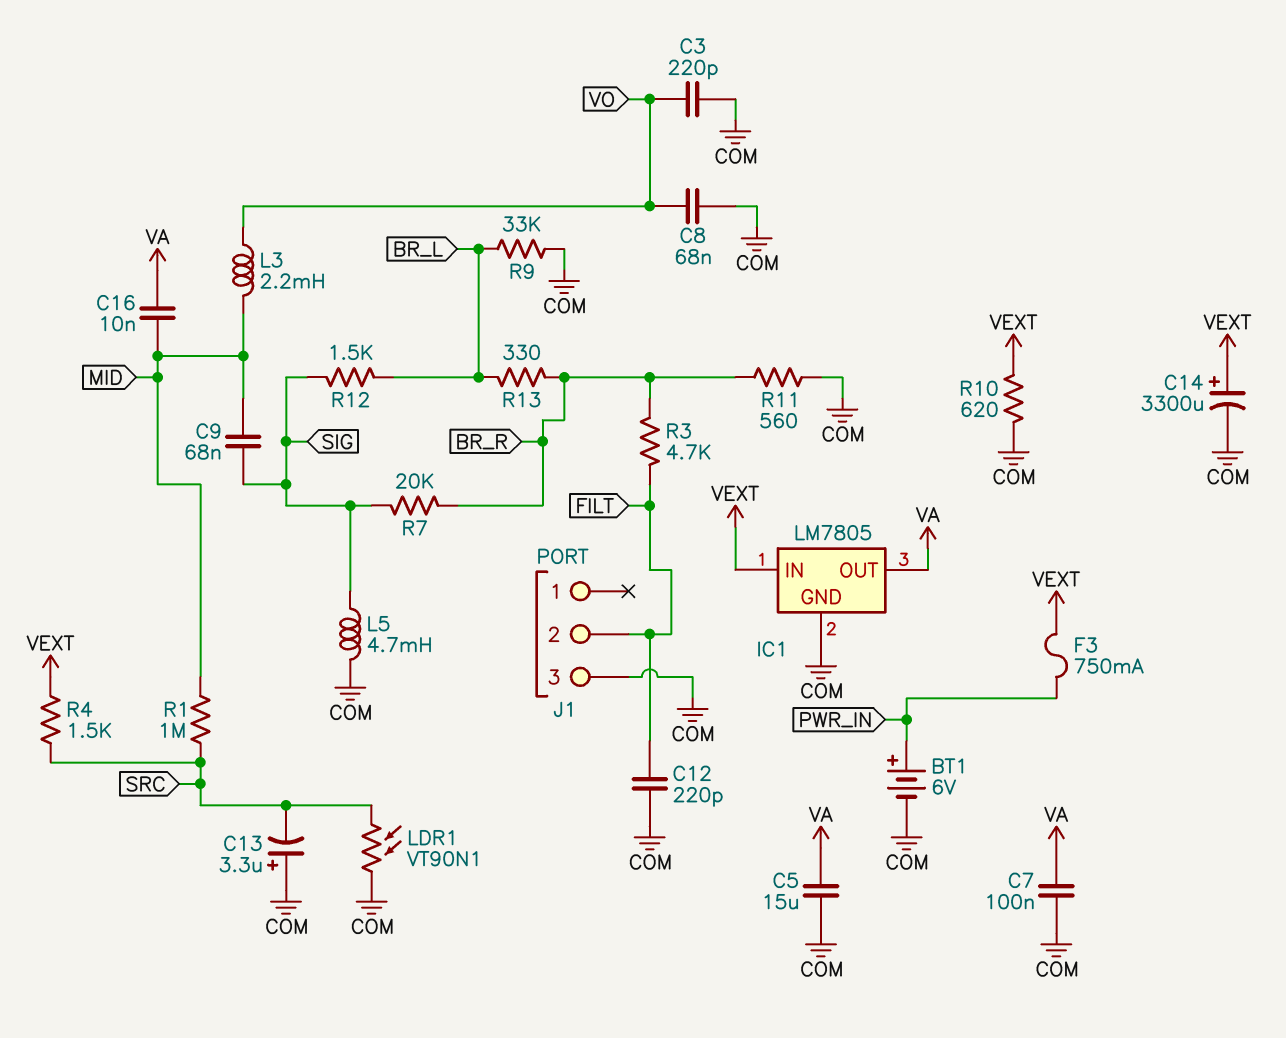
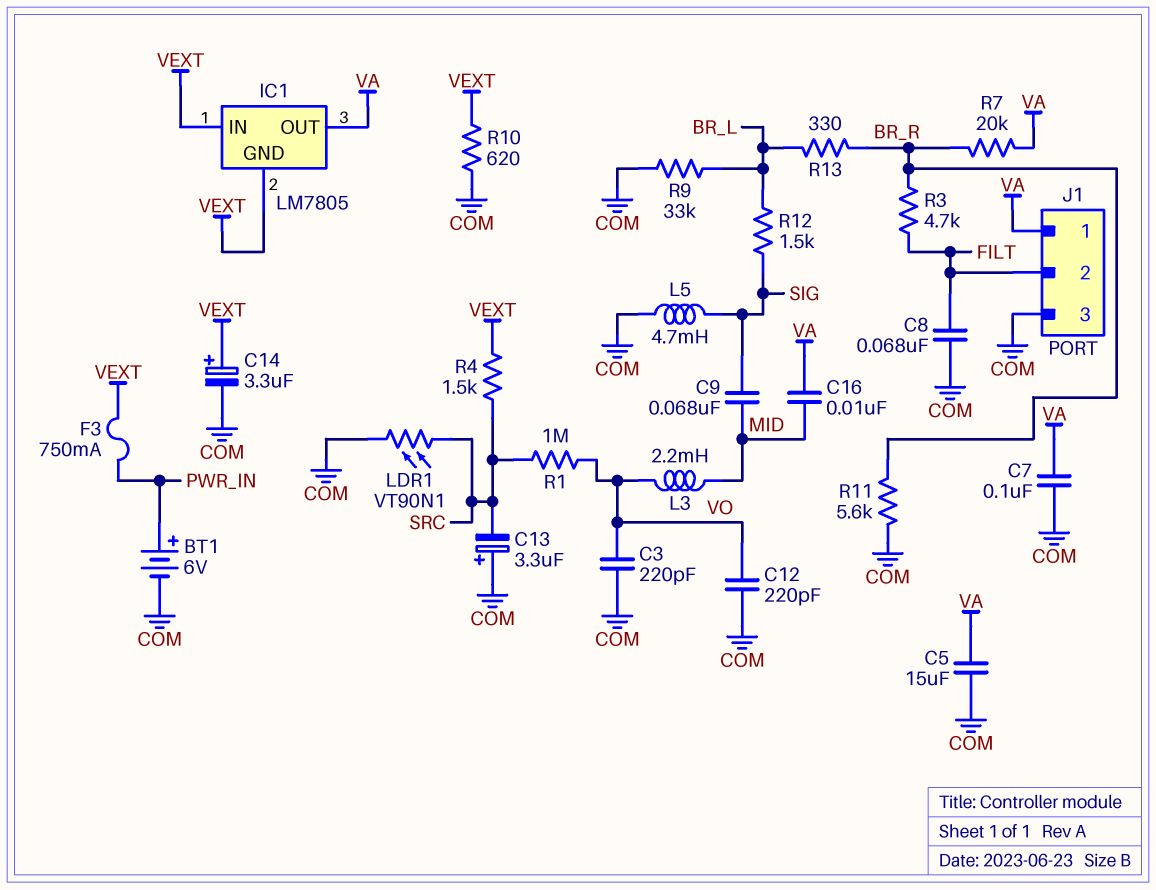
C8: 68nF (COM, VO) -> 68nF (COM, FILT)
C12: 220pF (COM, FILT) -> 220pF (COM, VO)
C14: 3300uF (plus VEXT, minus COM) -> 3.3uF (plus VEXT, minus COM)
IC1 pin GND: COM -> VEXT
J1 pin 1: none -> VA
R1: 1M (MID, SRC) -> 1M (SRC, VO)
R7: 20k (BR_R, SIG) -> 20k (BR_R, VA)
R11: 560 (BR_R, COM) -> 5.6k (BR_R, COM)

